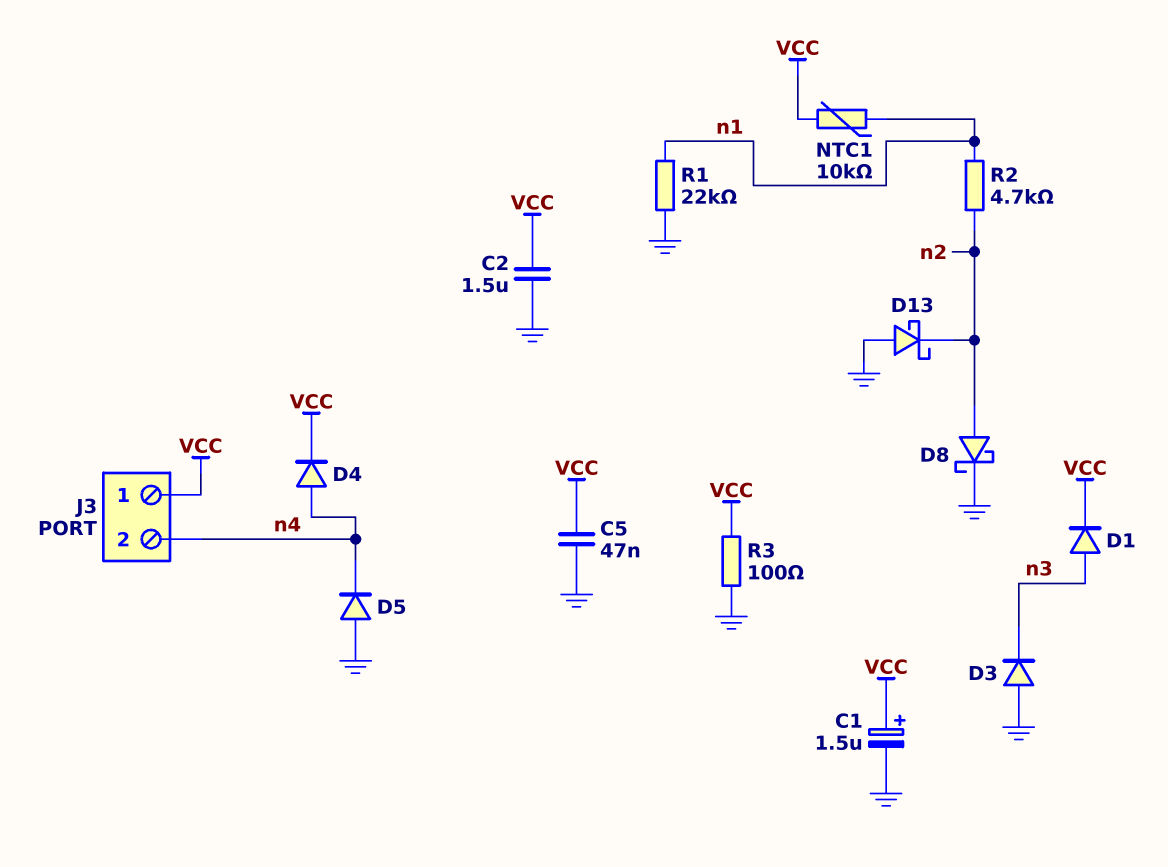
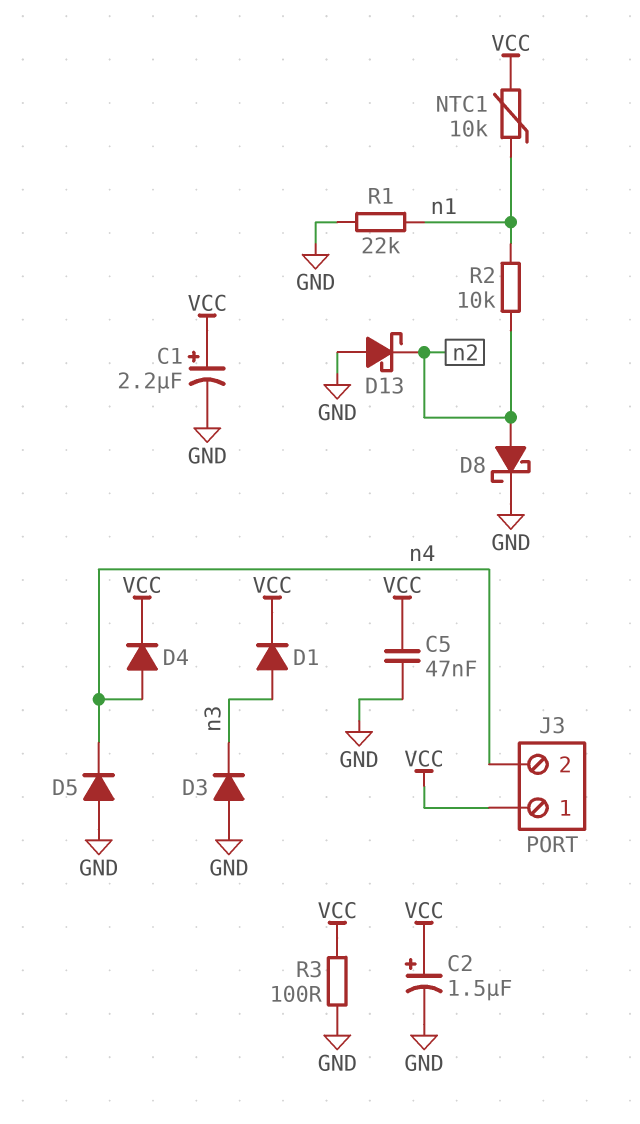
C1: 1.5uF (plus VCC, minus GND) -> 2.2uF (plus VCC, minus GND)
C2: 1.5uF (GND, VCC) -> 1.5uF (plus VCC, minus GND)
R2: 4.7k (n1, n2) -> 10k (n1, n2)

